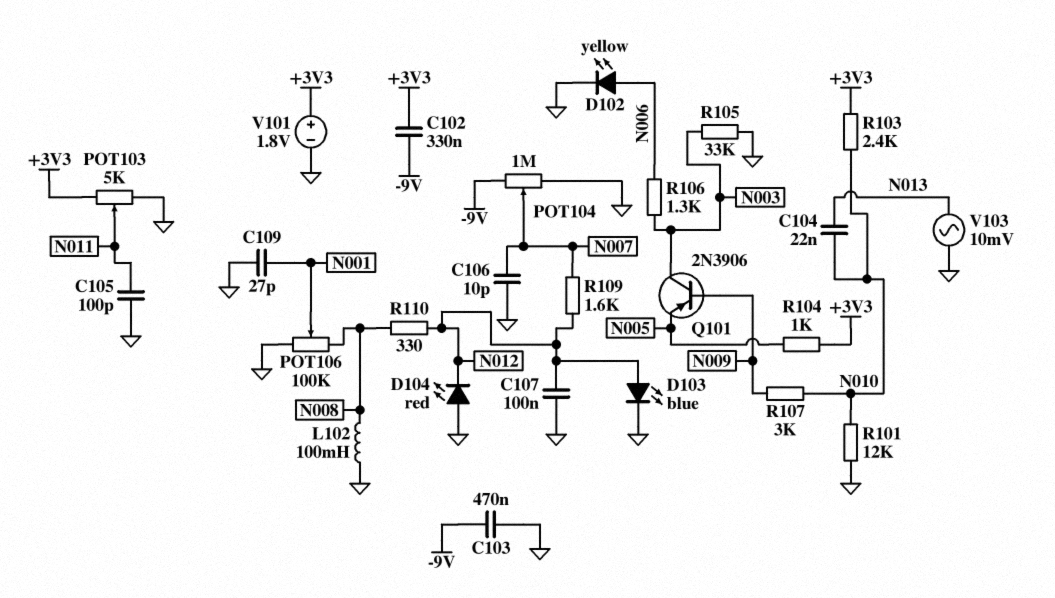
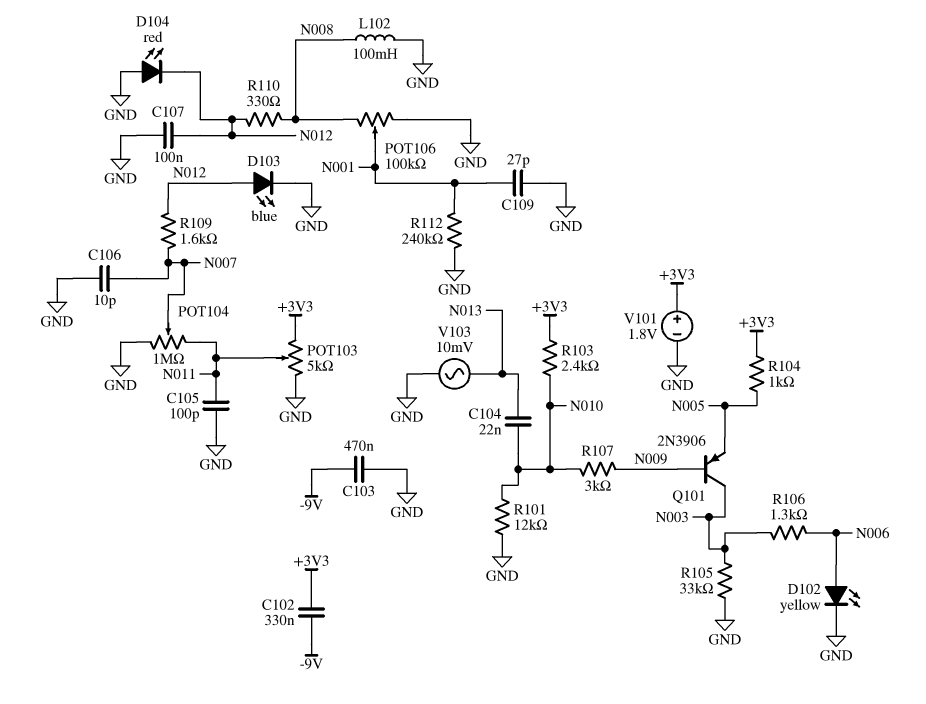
POT104: 1M (-9V, GND, wiper N007) -> 1M (GND, N011, wiper N007)
R112: none -> 240k (GND, N001)

